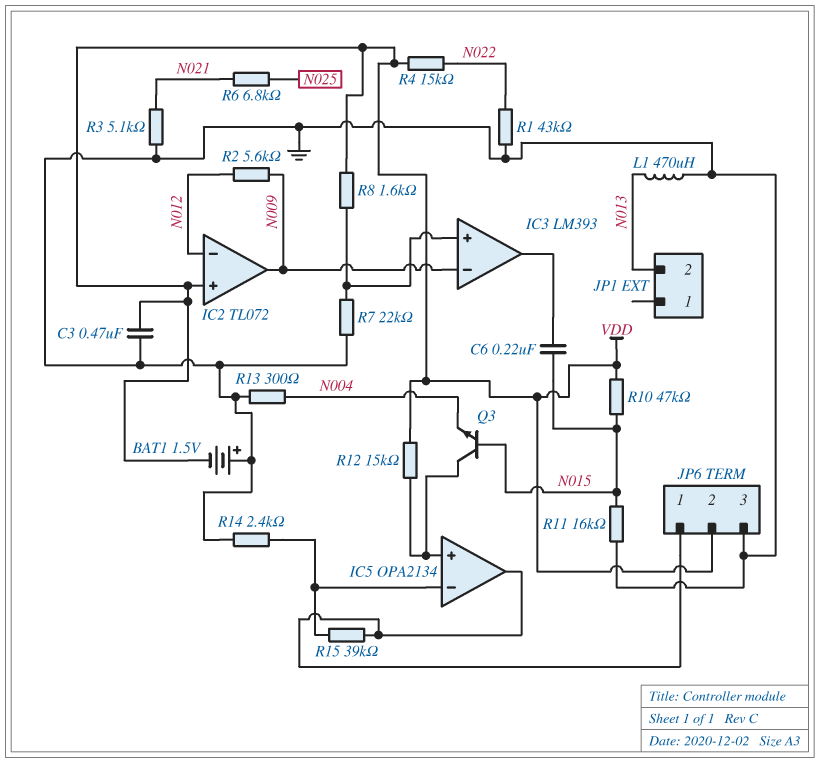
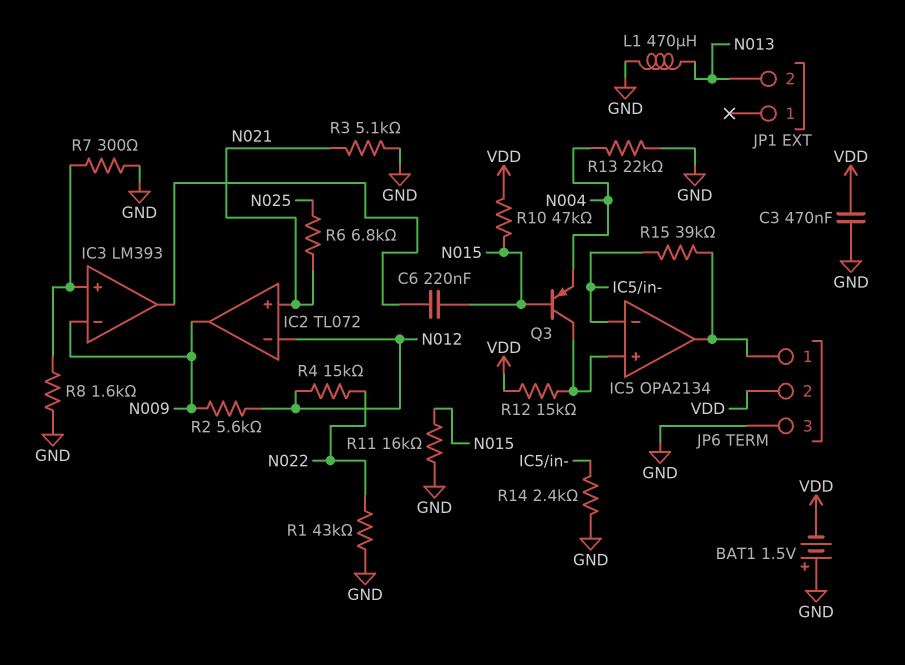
IC2 pin in+: VDD -> N021
Q3: NPN (B N015, C IC5/in+, E N004) -> PNP (B N015, C IC5/in+, E N004)
R4: 15k (N022, VDD) -> 15k (N012, N022)
R7: 22k (GND, IC3/in+) -> 300 (GND, IC3/in+)
R8: 1.6k (IC3/in+, VDD) -> 1.6k (GND, IC3/in+)
R13: 300 (GND, N004) -> 22k (GND, N004)

